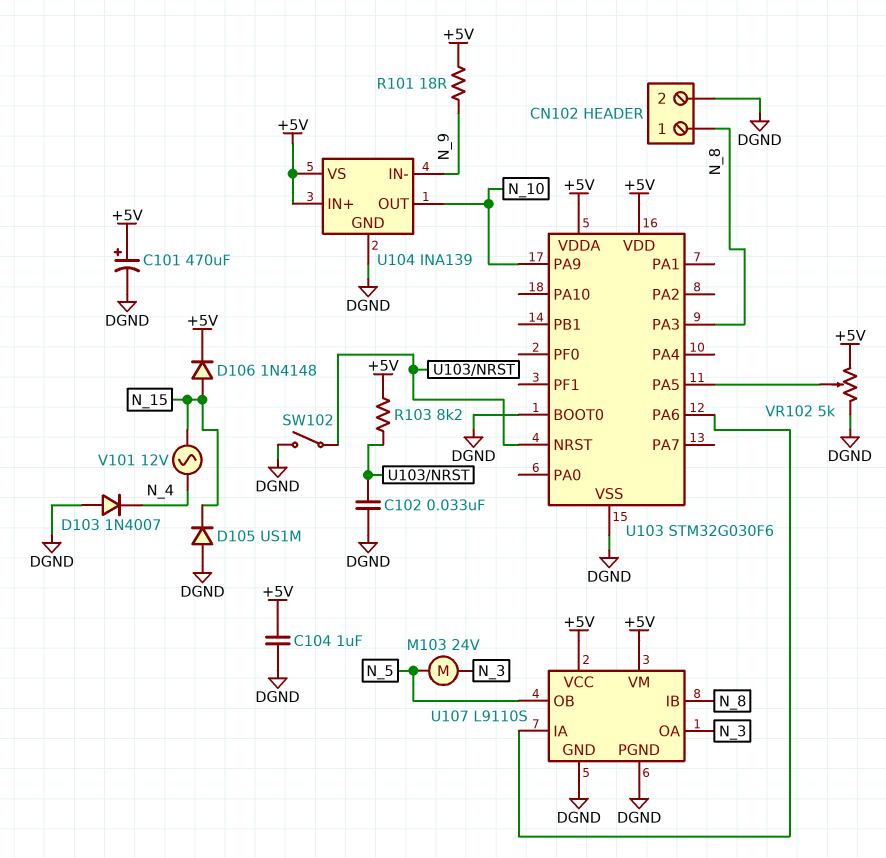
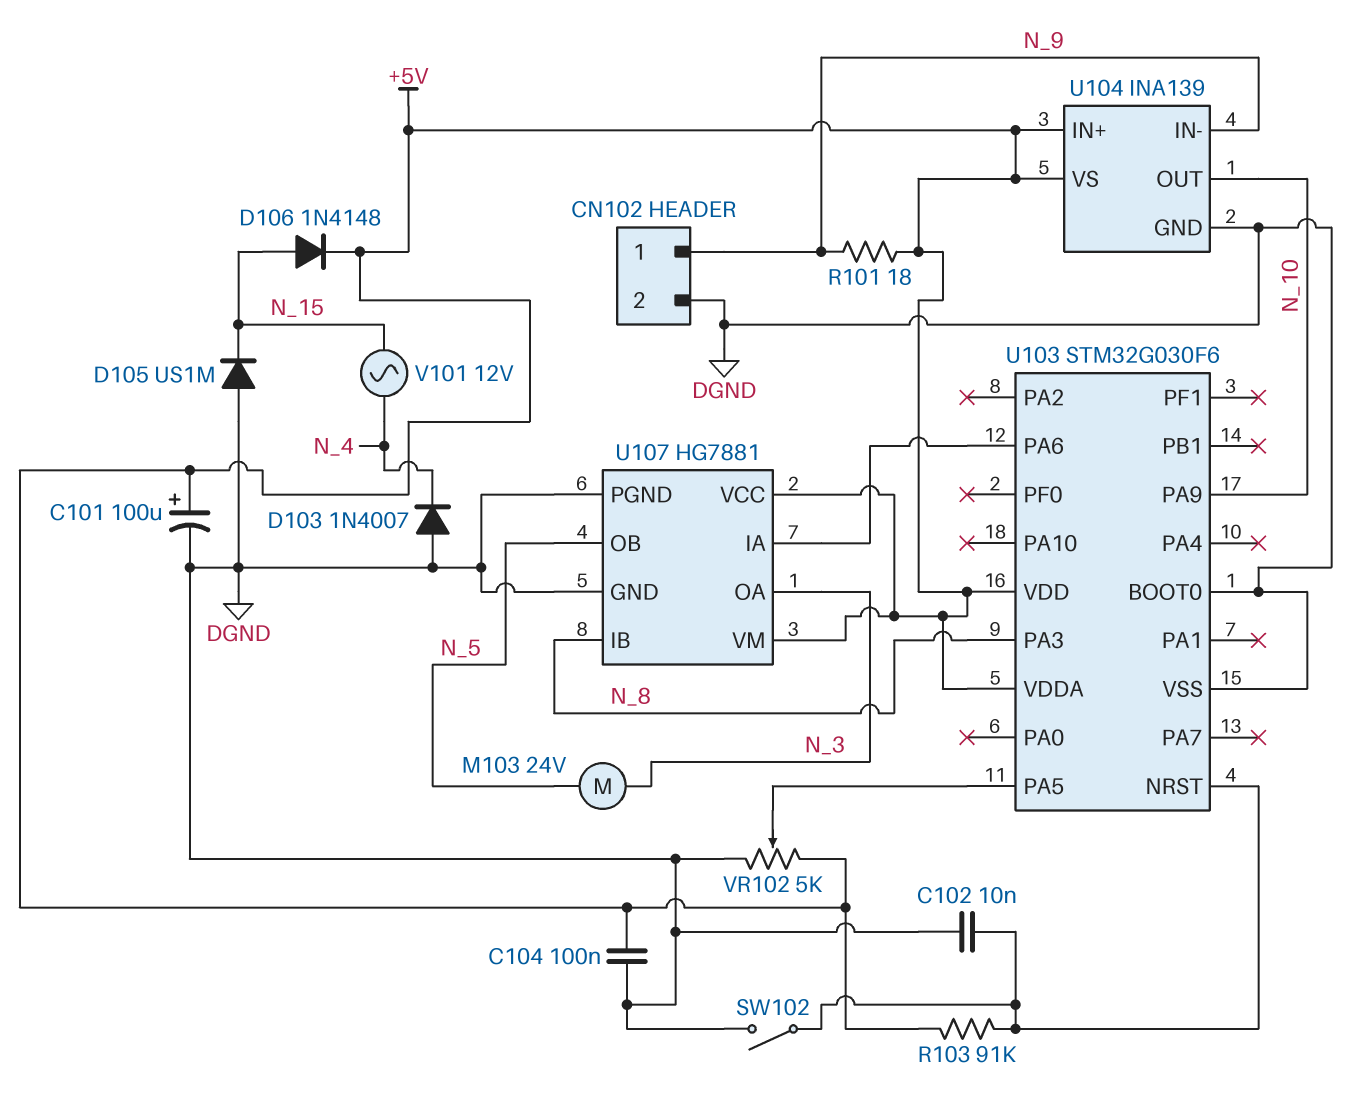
C101: 470uF (plus +5V, minus DGND) -> 100uF (plus +5V, minus DGND)
C102: 33nF (DGND, U103/NRST) -> 10nF (DGND, U103/NRST)
C104: 1uF (+5V, DGND) -> 100nF (+5V, DGND)
CN102 pin 1: N_8 -> N_9
R103: 8.2k (+5V, U103/NRST) -> 91k (+5V, U103/NRST)
U107: L9110S -> HG7881

